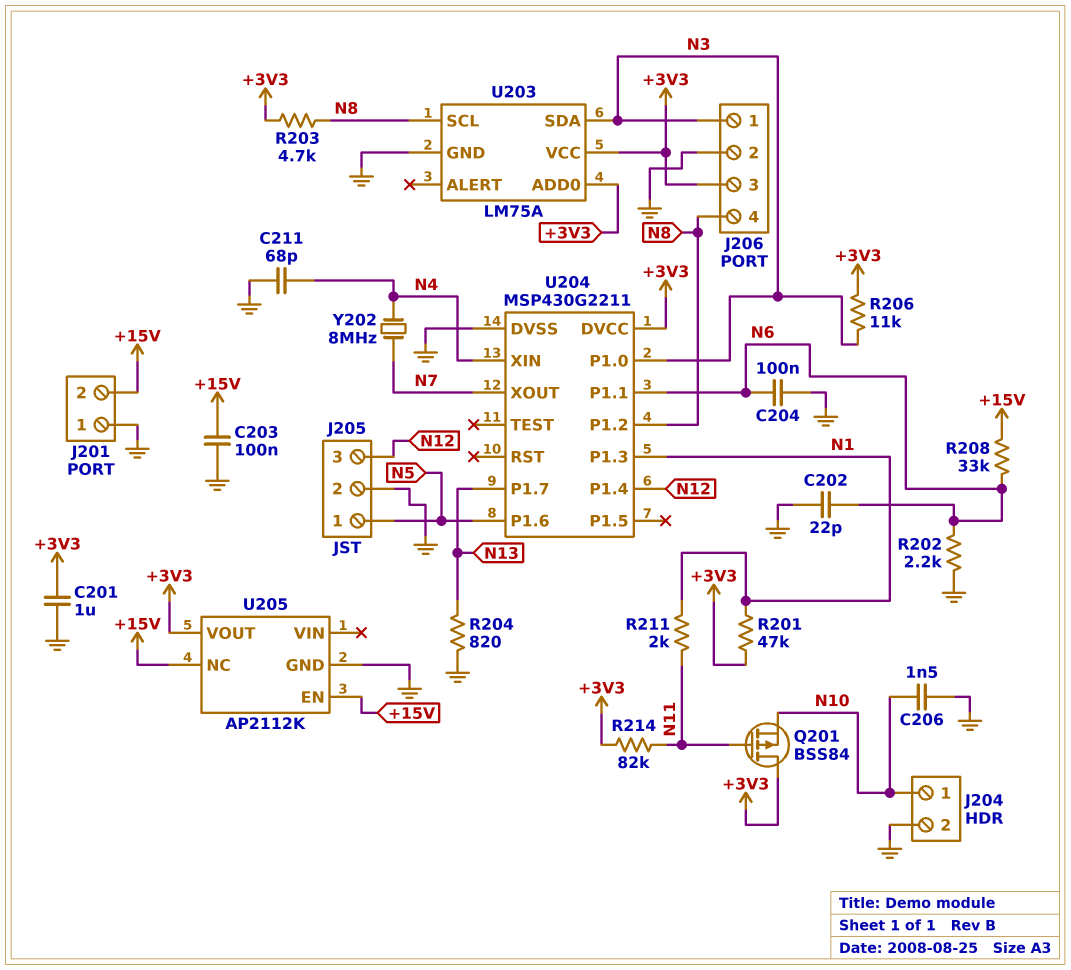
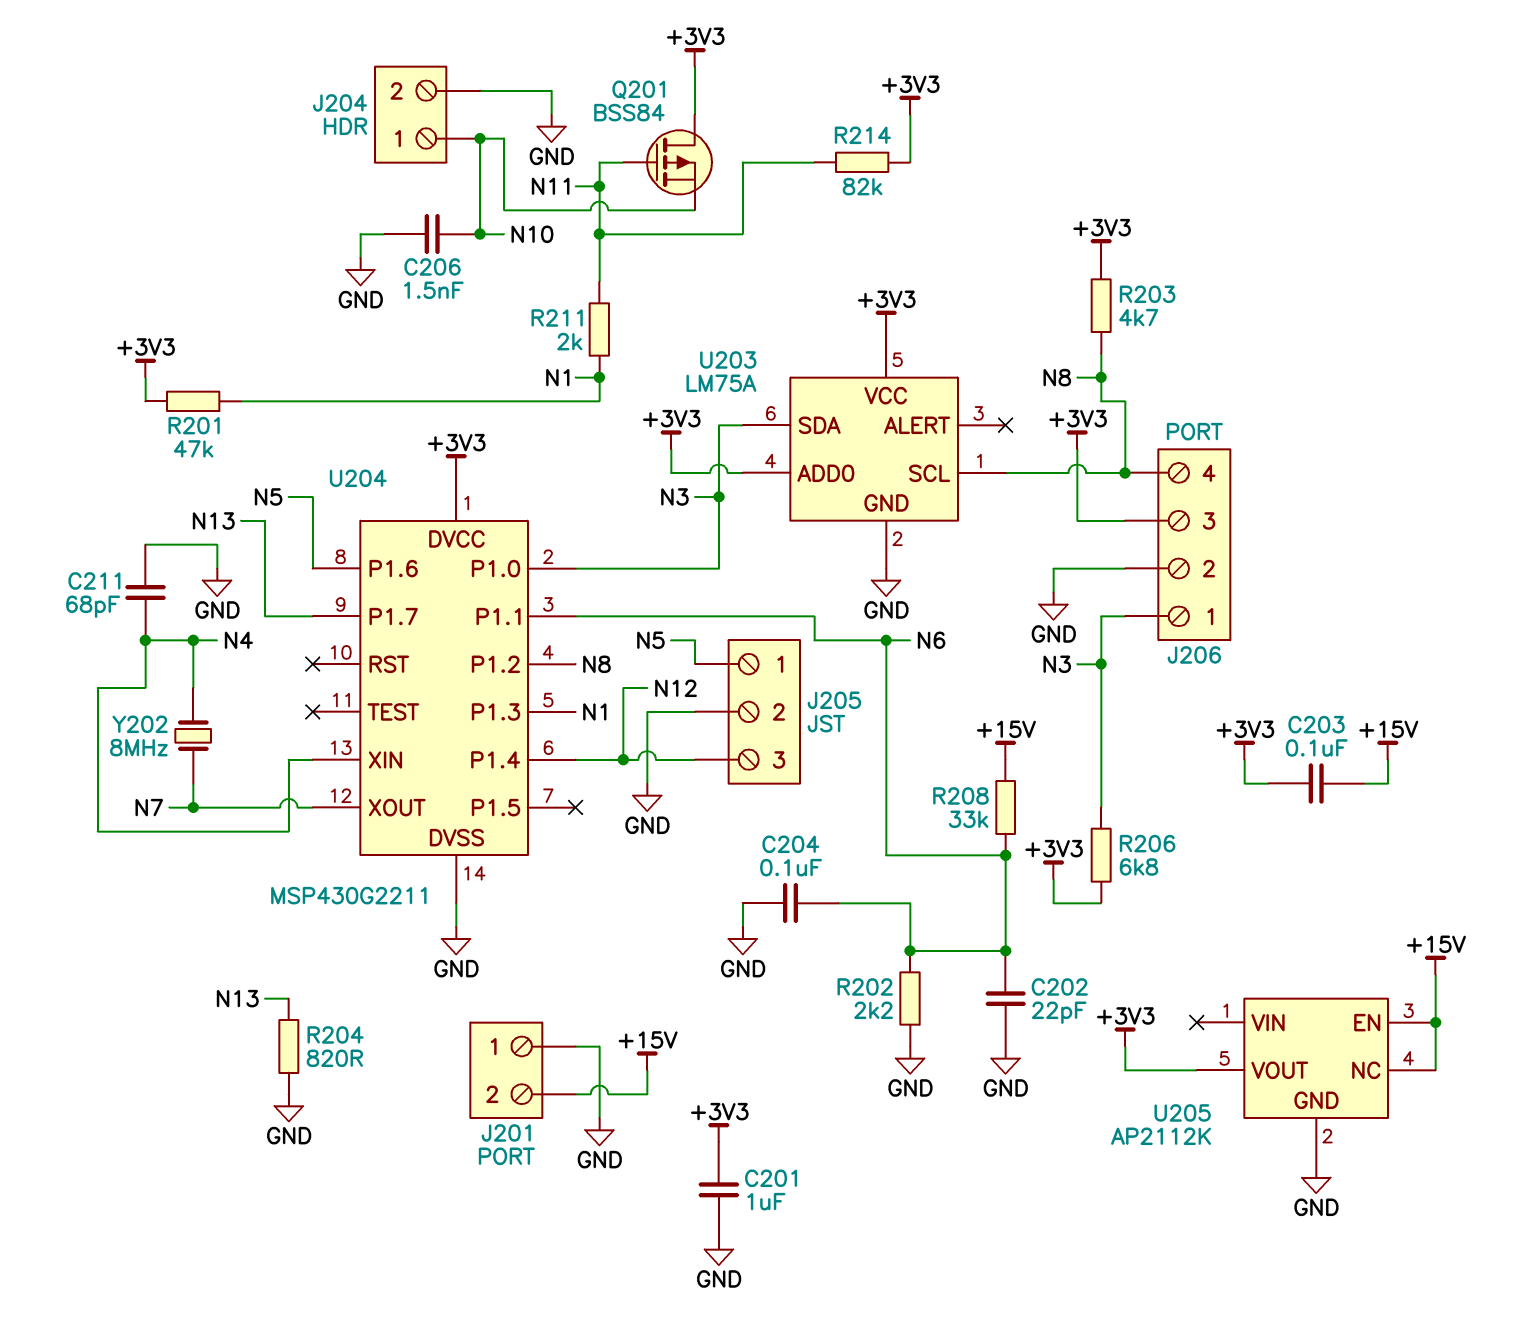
C203: 100nF (+15V, GND) -> 100nF (+3V3, +15V)
R206: 11k (+3V3, N3) -> 6.8k (+3V3, N3)

